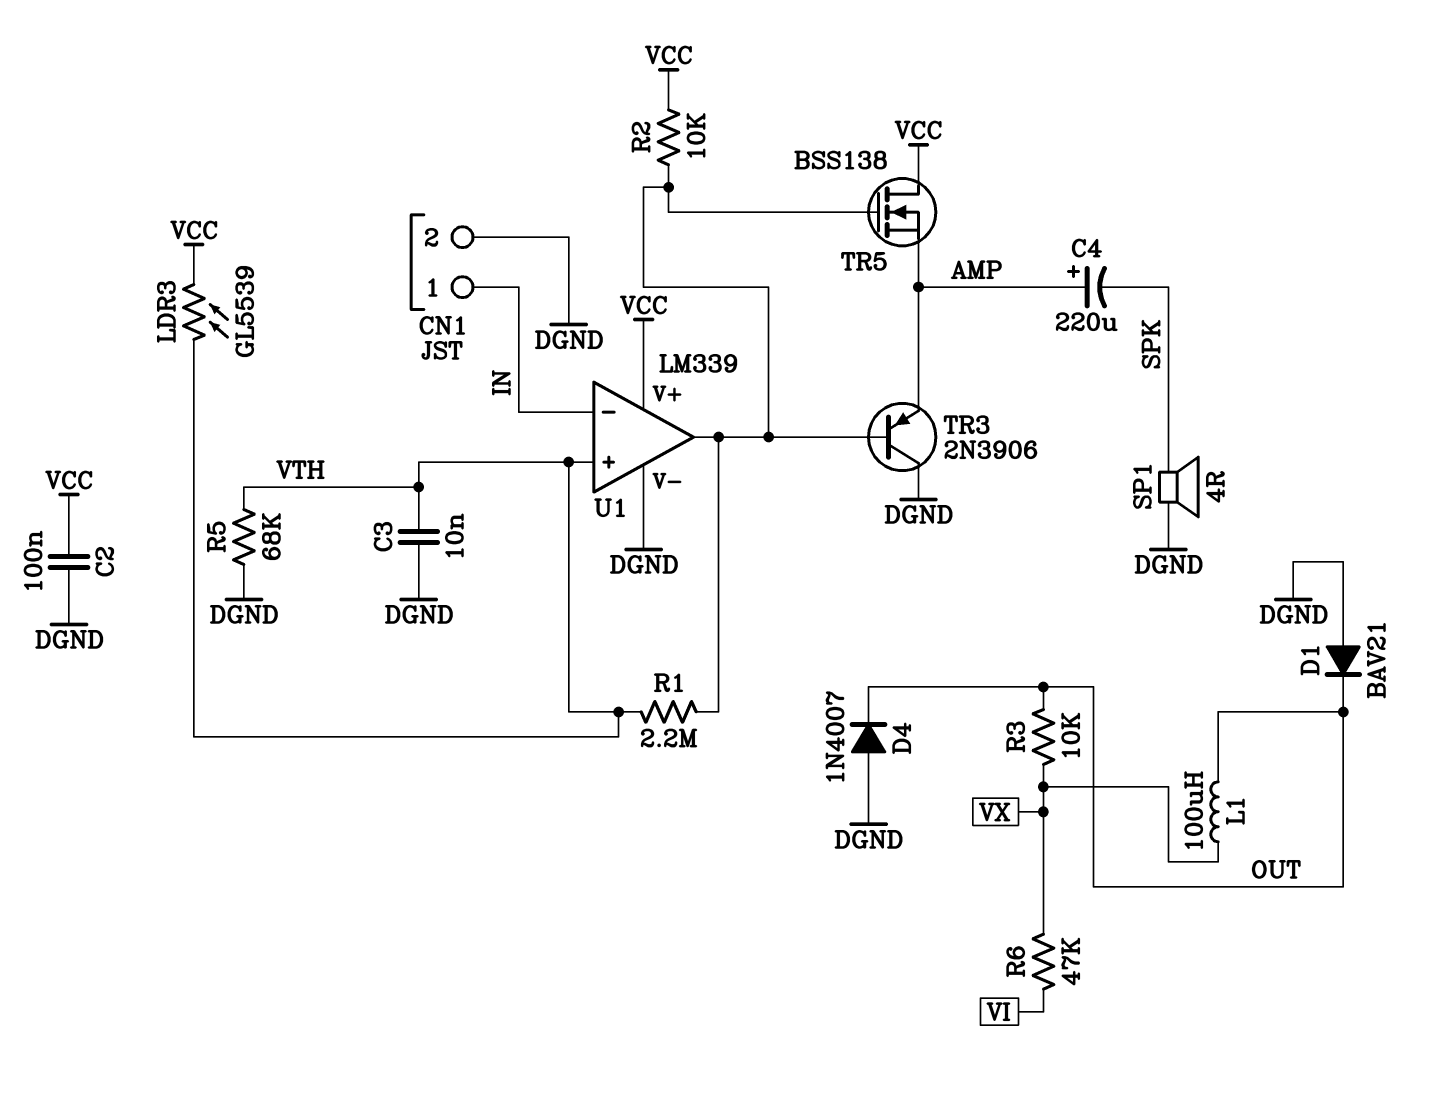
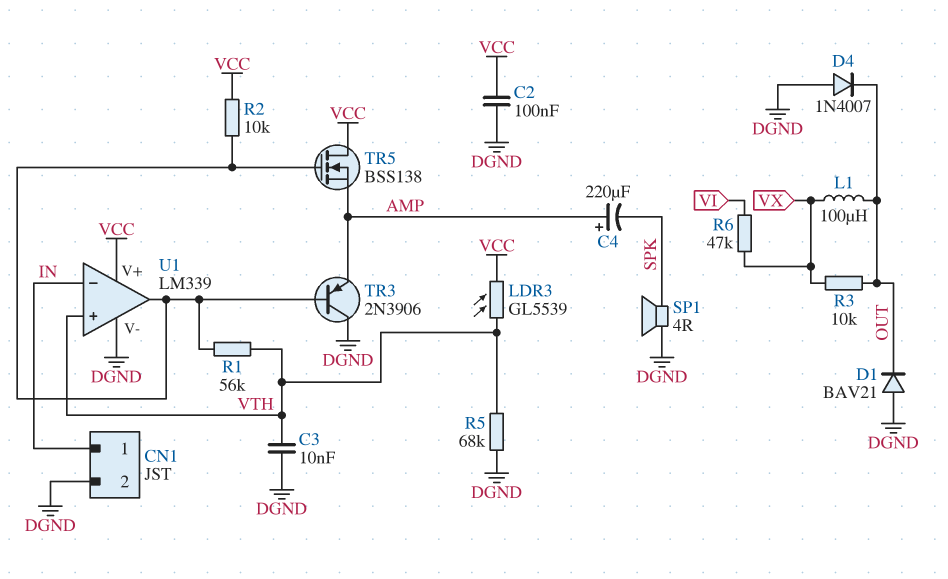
R1: 2.2M (U1/out, VTH) -> 56k (U1/out, VTH)

